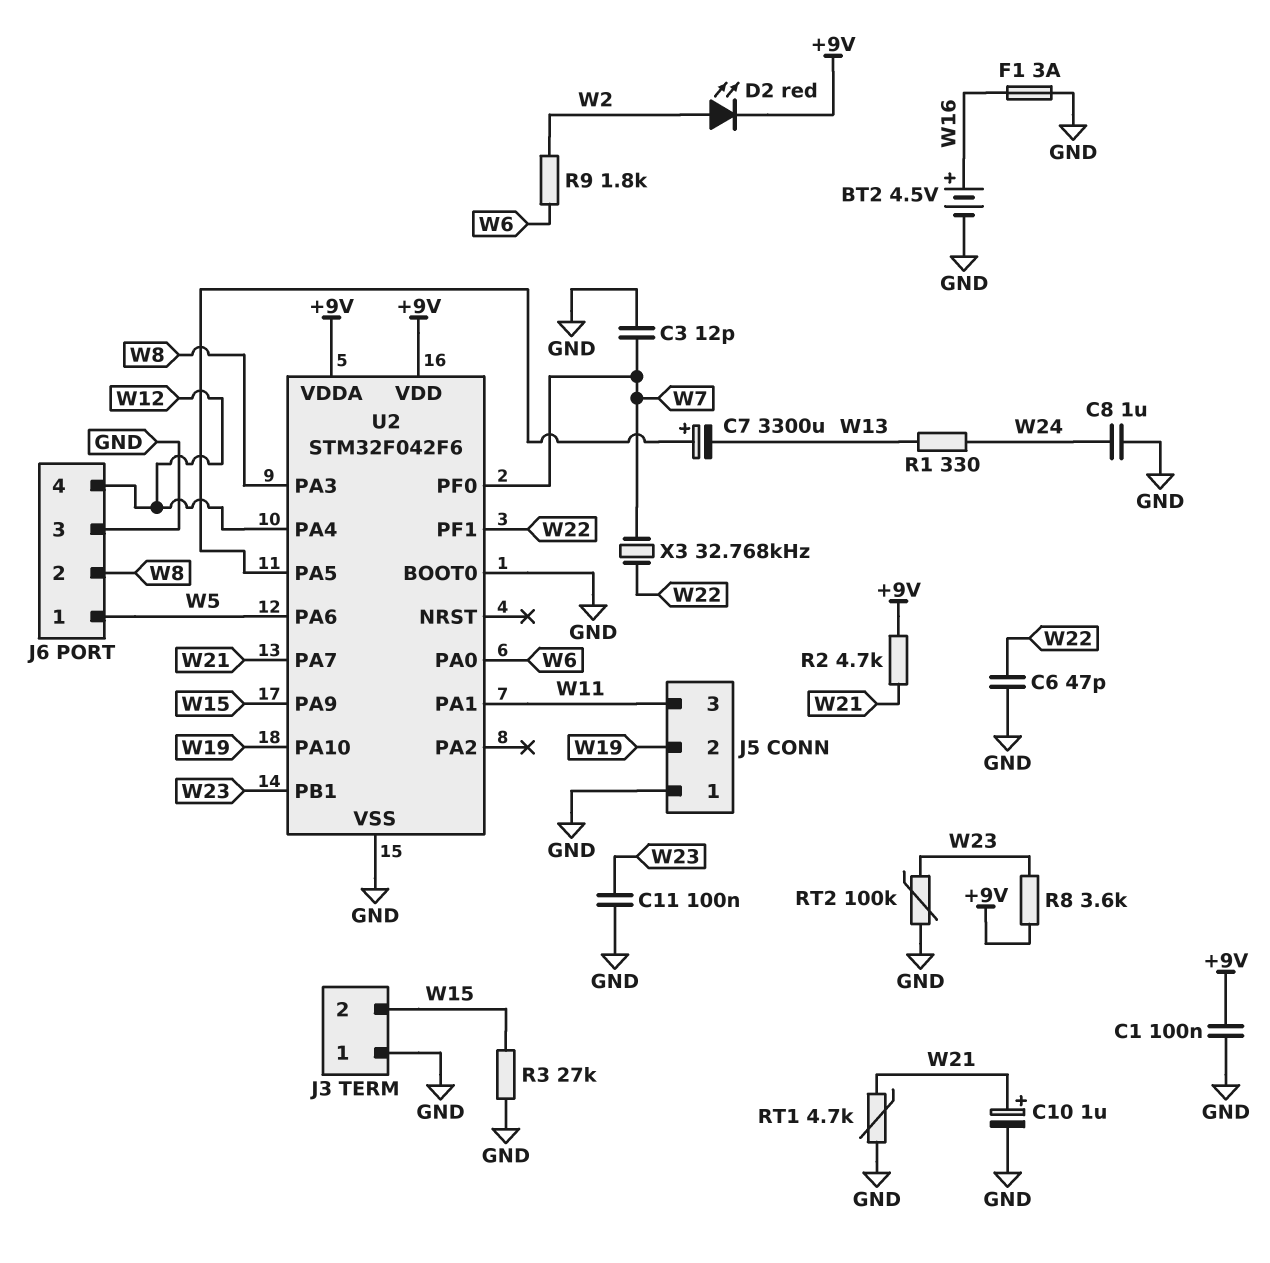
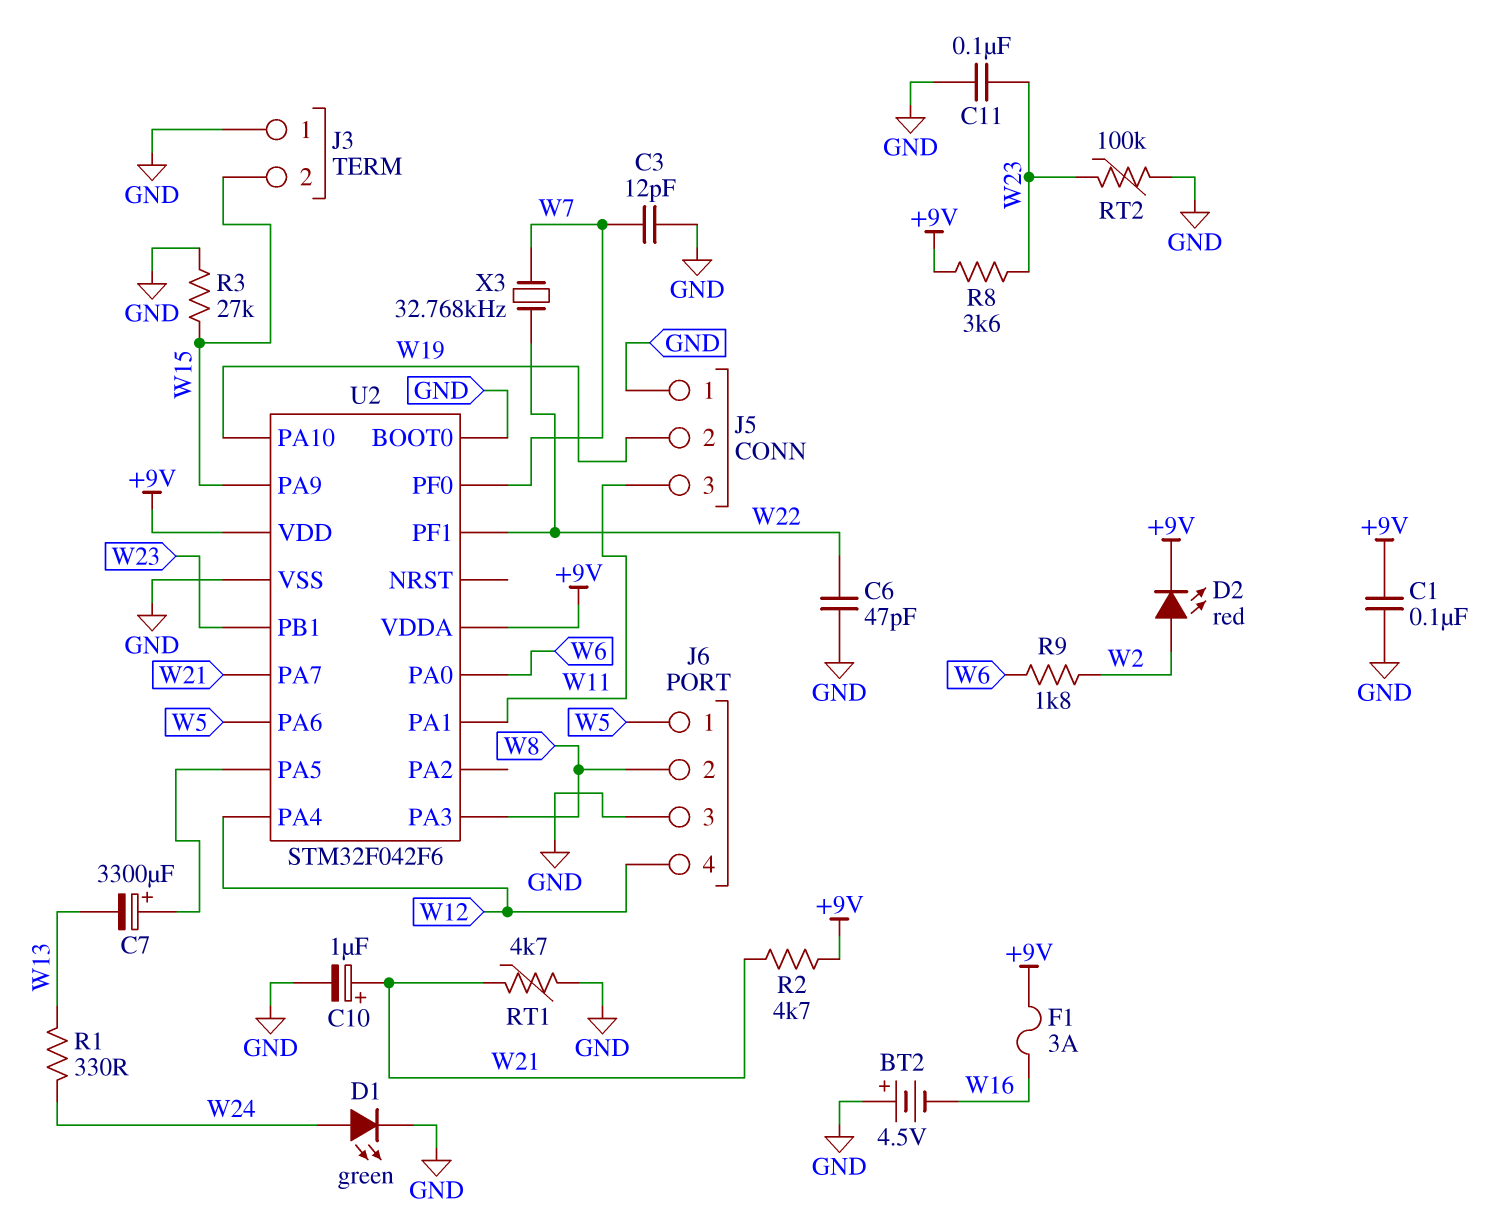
BT2: 4.5V (plus W16, minus GND) -> 4.5V (plus GND, minus W16)
C8: 1uF (GND, W24) -> none
D1: none -> LED green (A W24, K GND)
F1: 3A (GND, W16) -> 3A (+9V, W16)

